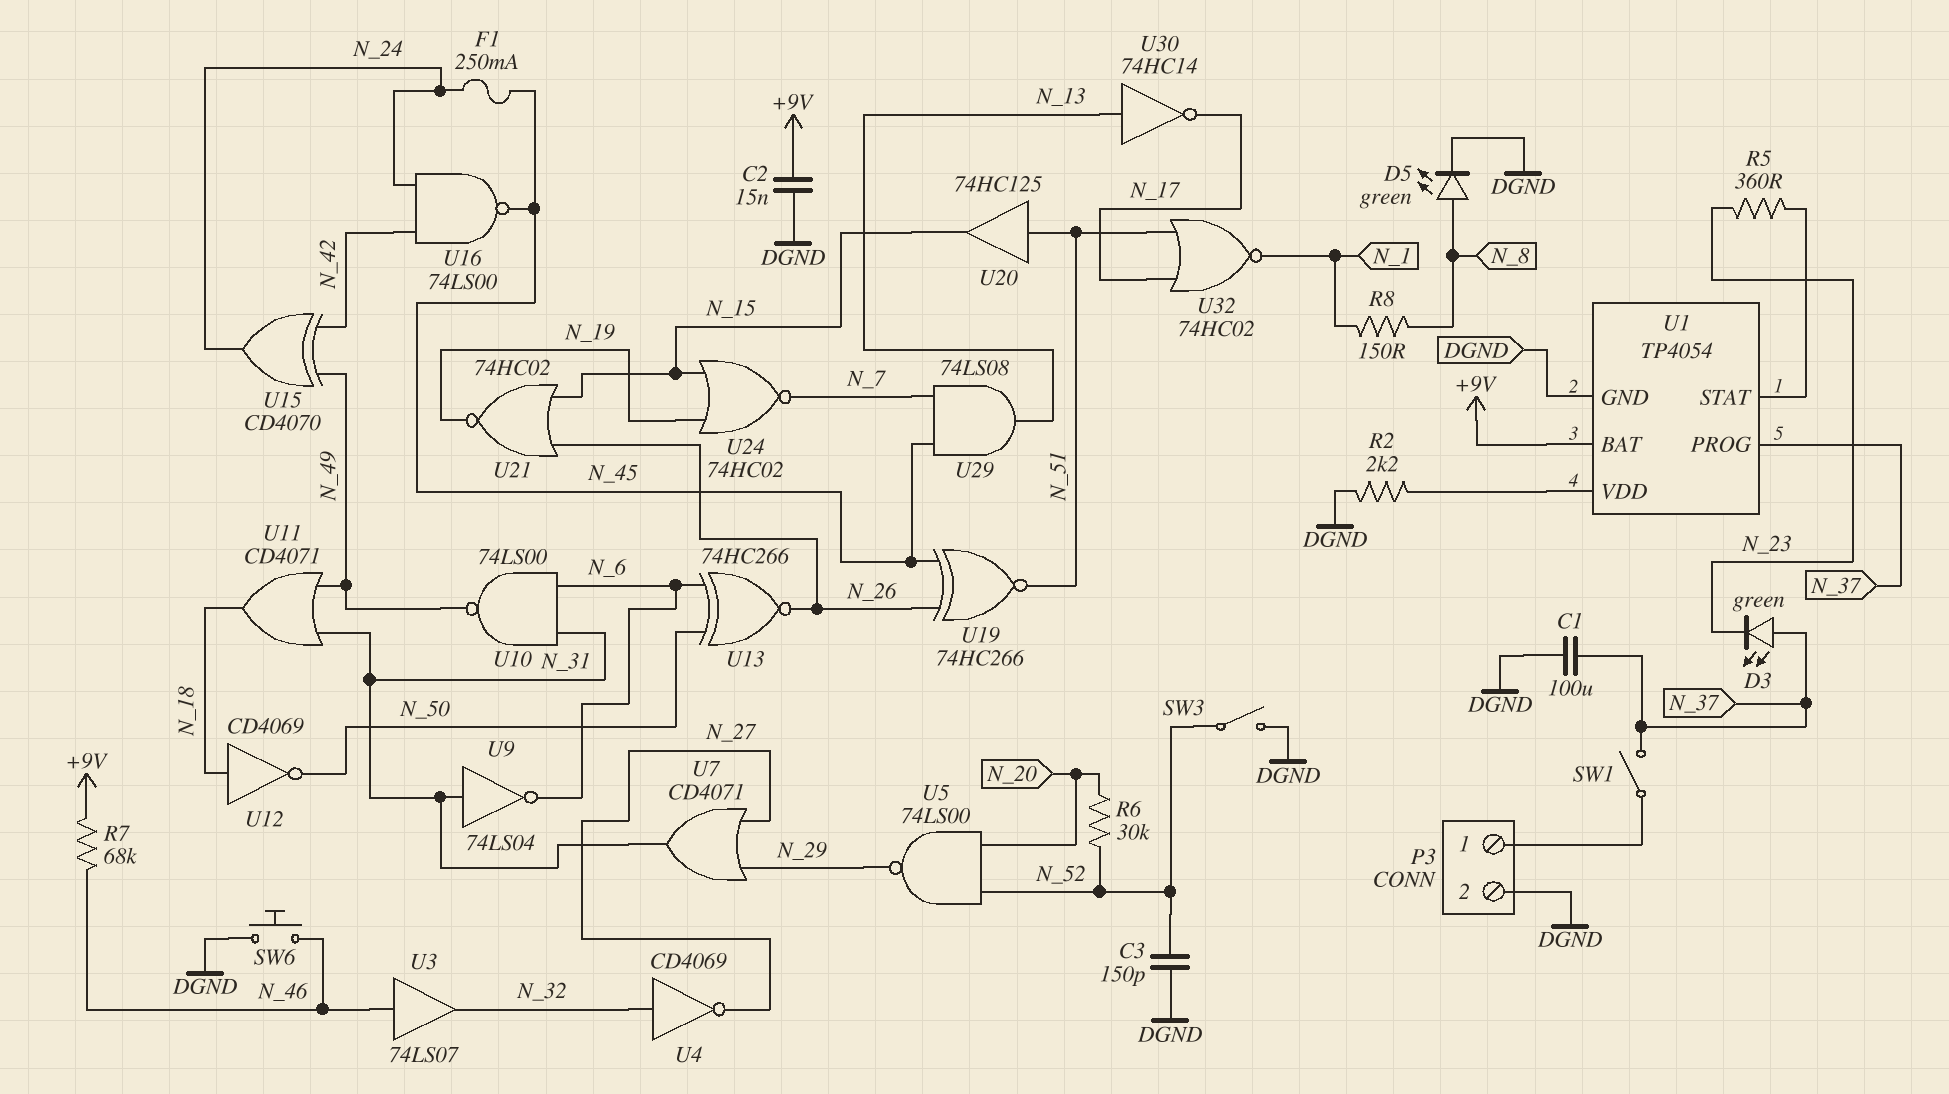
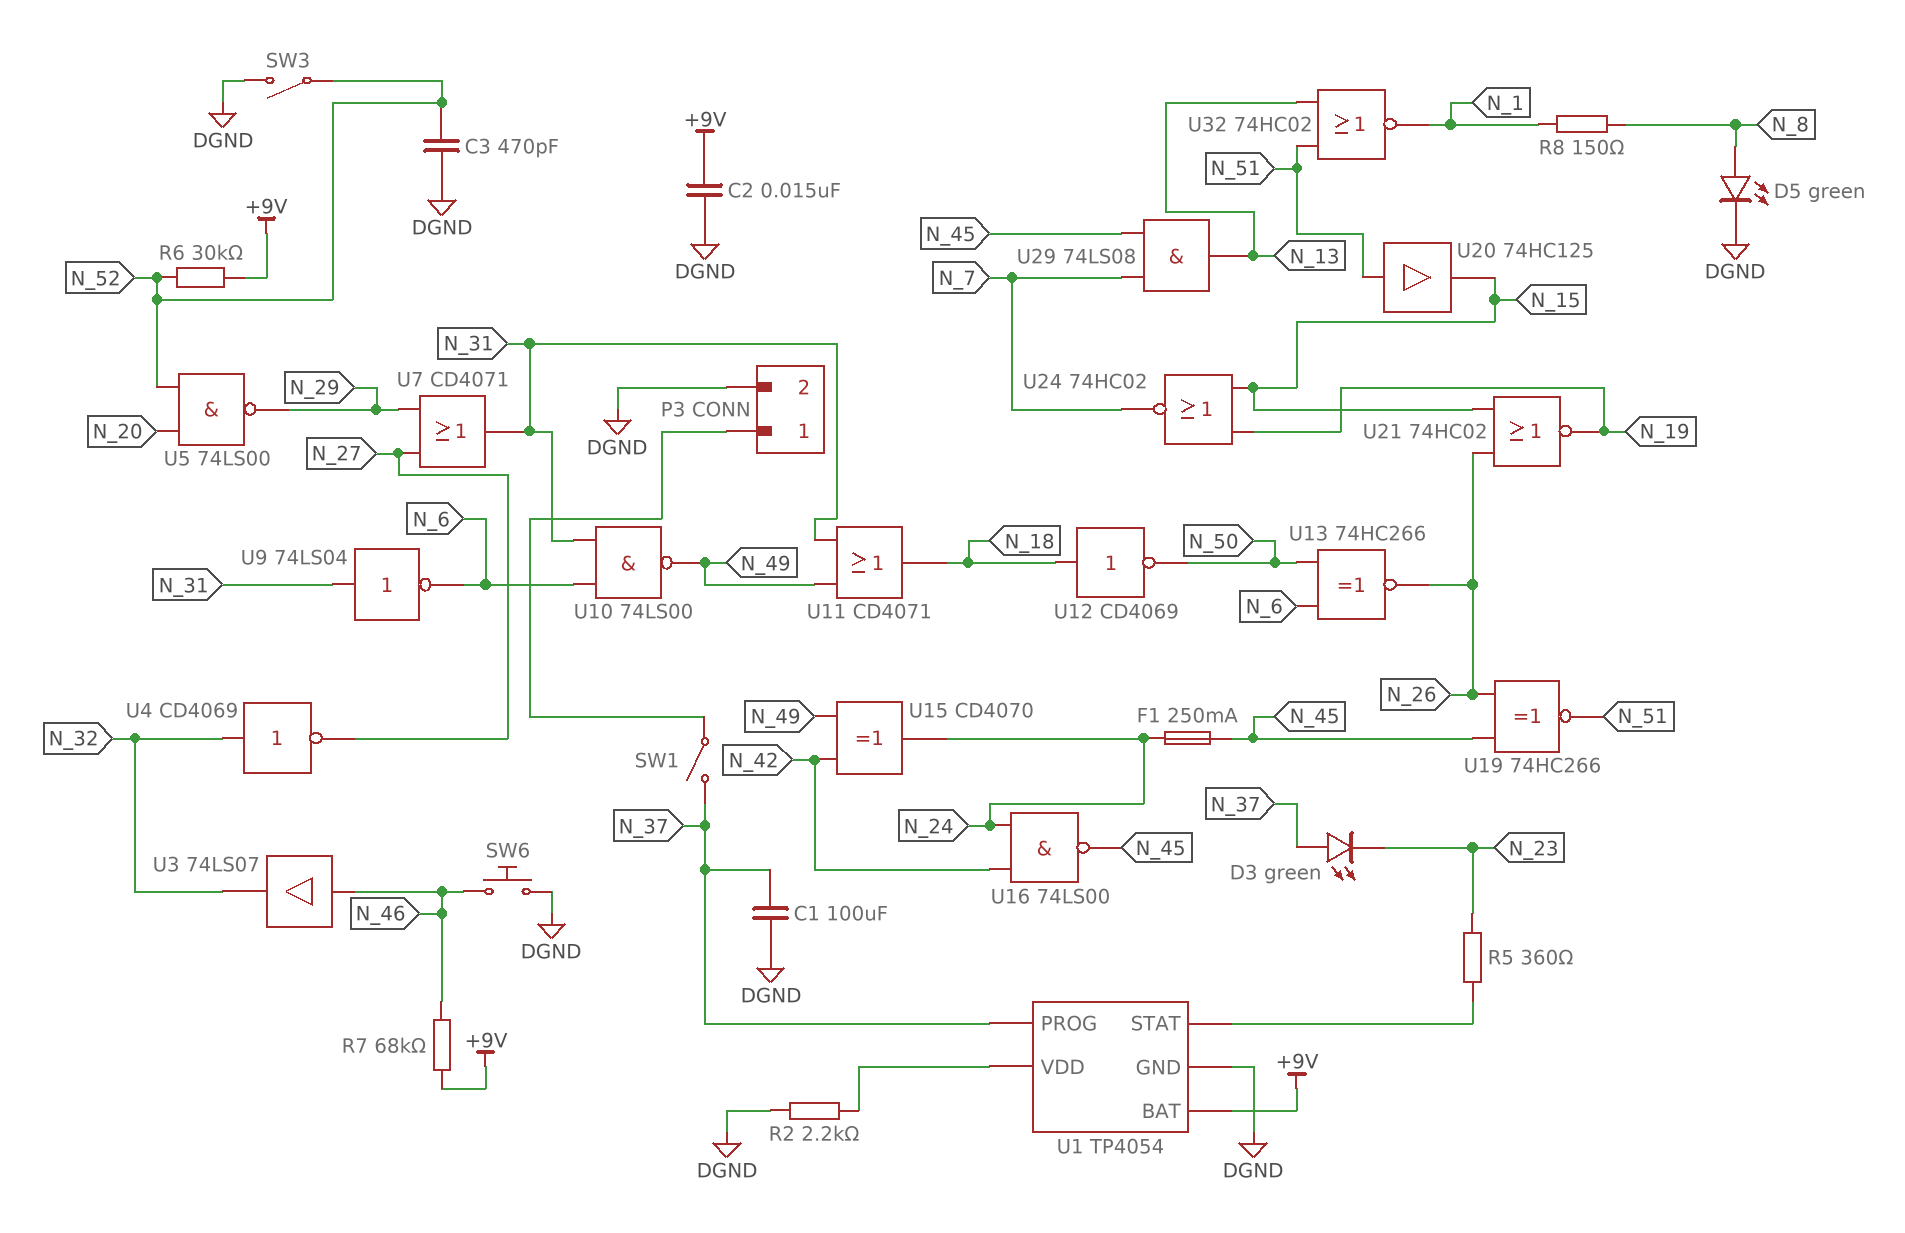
C3: 150pF (DGND, N_52) -> 470pF (DGND, N_52)
R6: 30k (N_20, N_52) -> 30k (+9V, N_52)
U30: NOT 74HC14 (in N_13, out N_17) -> none
U32: NOR 74HC02 (in N_17, in N_51, out N_1) -> NOR 74HC02 (in N_13, in N_51, out N_1)

